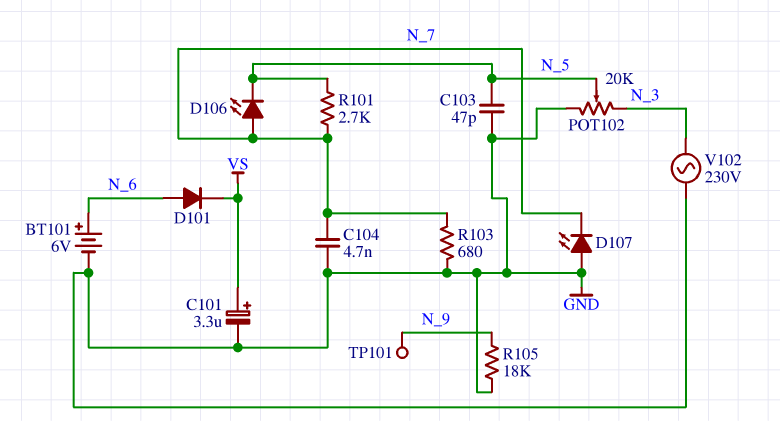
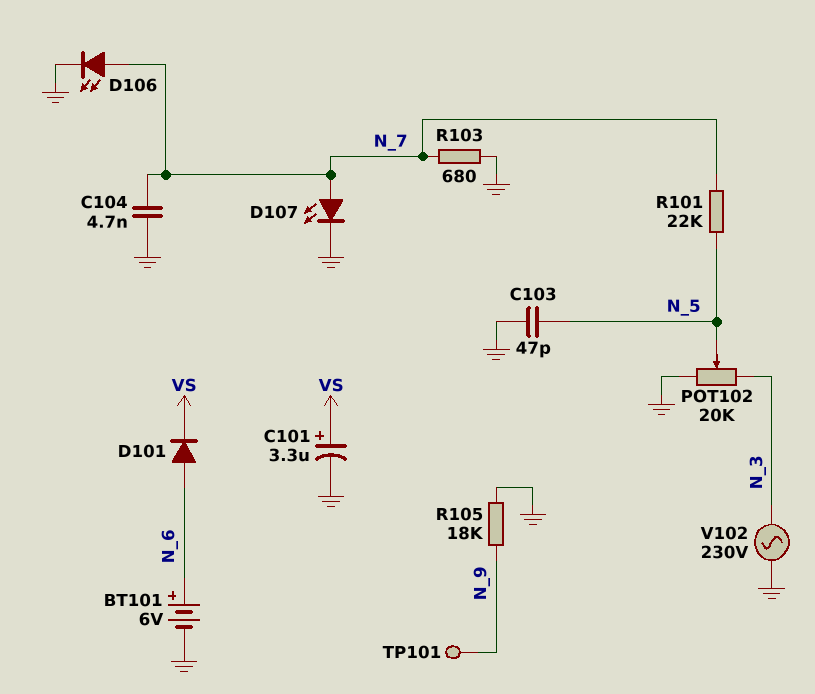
D106: LED (A N_7, K N_5) -> LED (A N_7, K GND)
D107: LED (A GND, K N_7) -> LED (A N_7, K GND)
R101: 2.7k (N_5, N_7) -> 22k (N_5, N_7)

